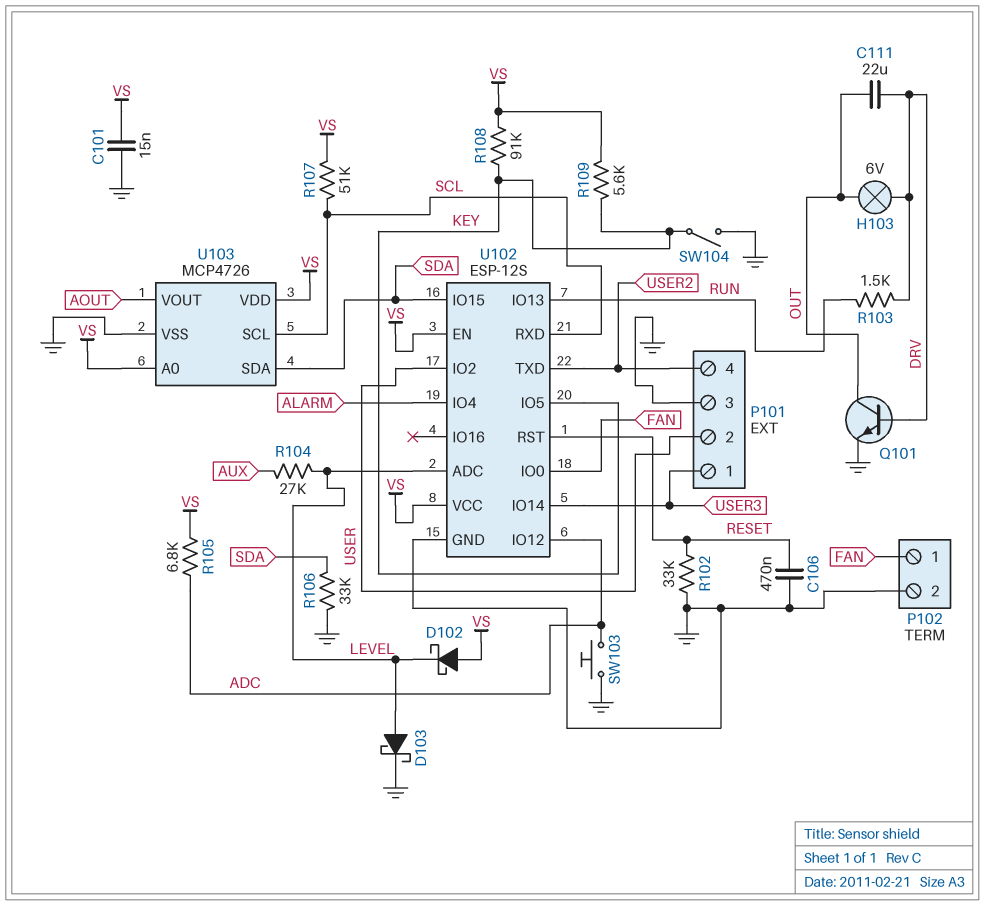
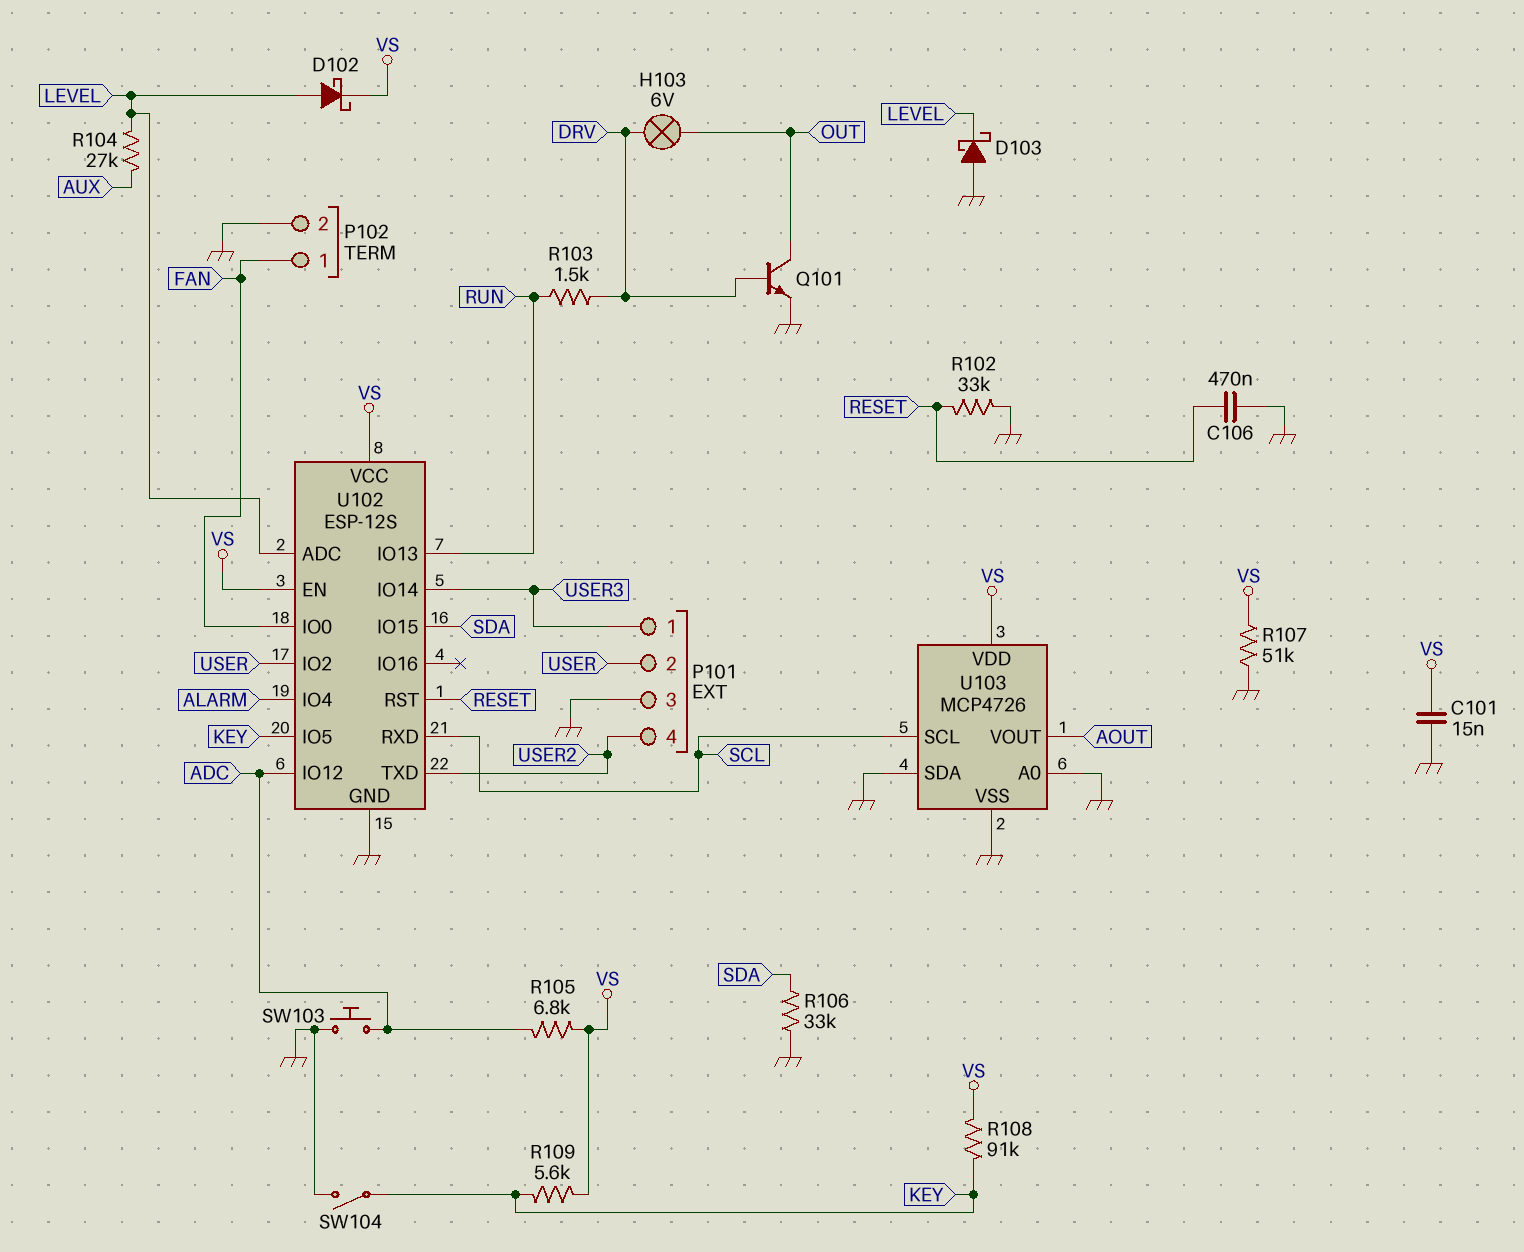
C111: 22uF (DRV, OUT) -> none
D102: schottky (A VS, K LEVEL) -> schottky (A LEVEL, K VS)
D103: schottky (A LEVEL, K GND) -> schottky (A GND, K LEVEL)
R107: 51k (SCL, VS) -> 51k (GND, VS)
U103 pin A0: VS -> GND
U103 pin SDA: SDA -> GND

